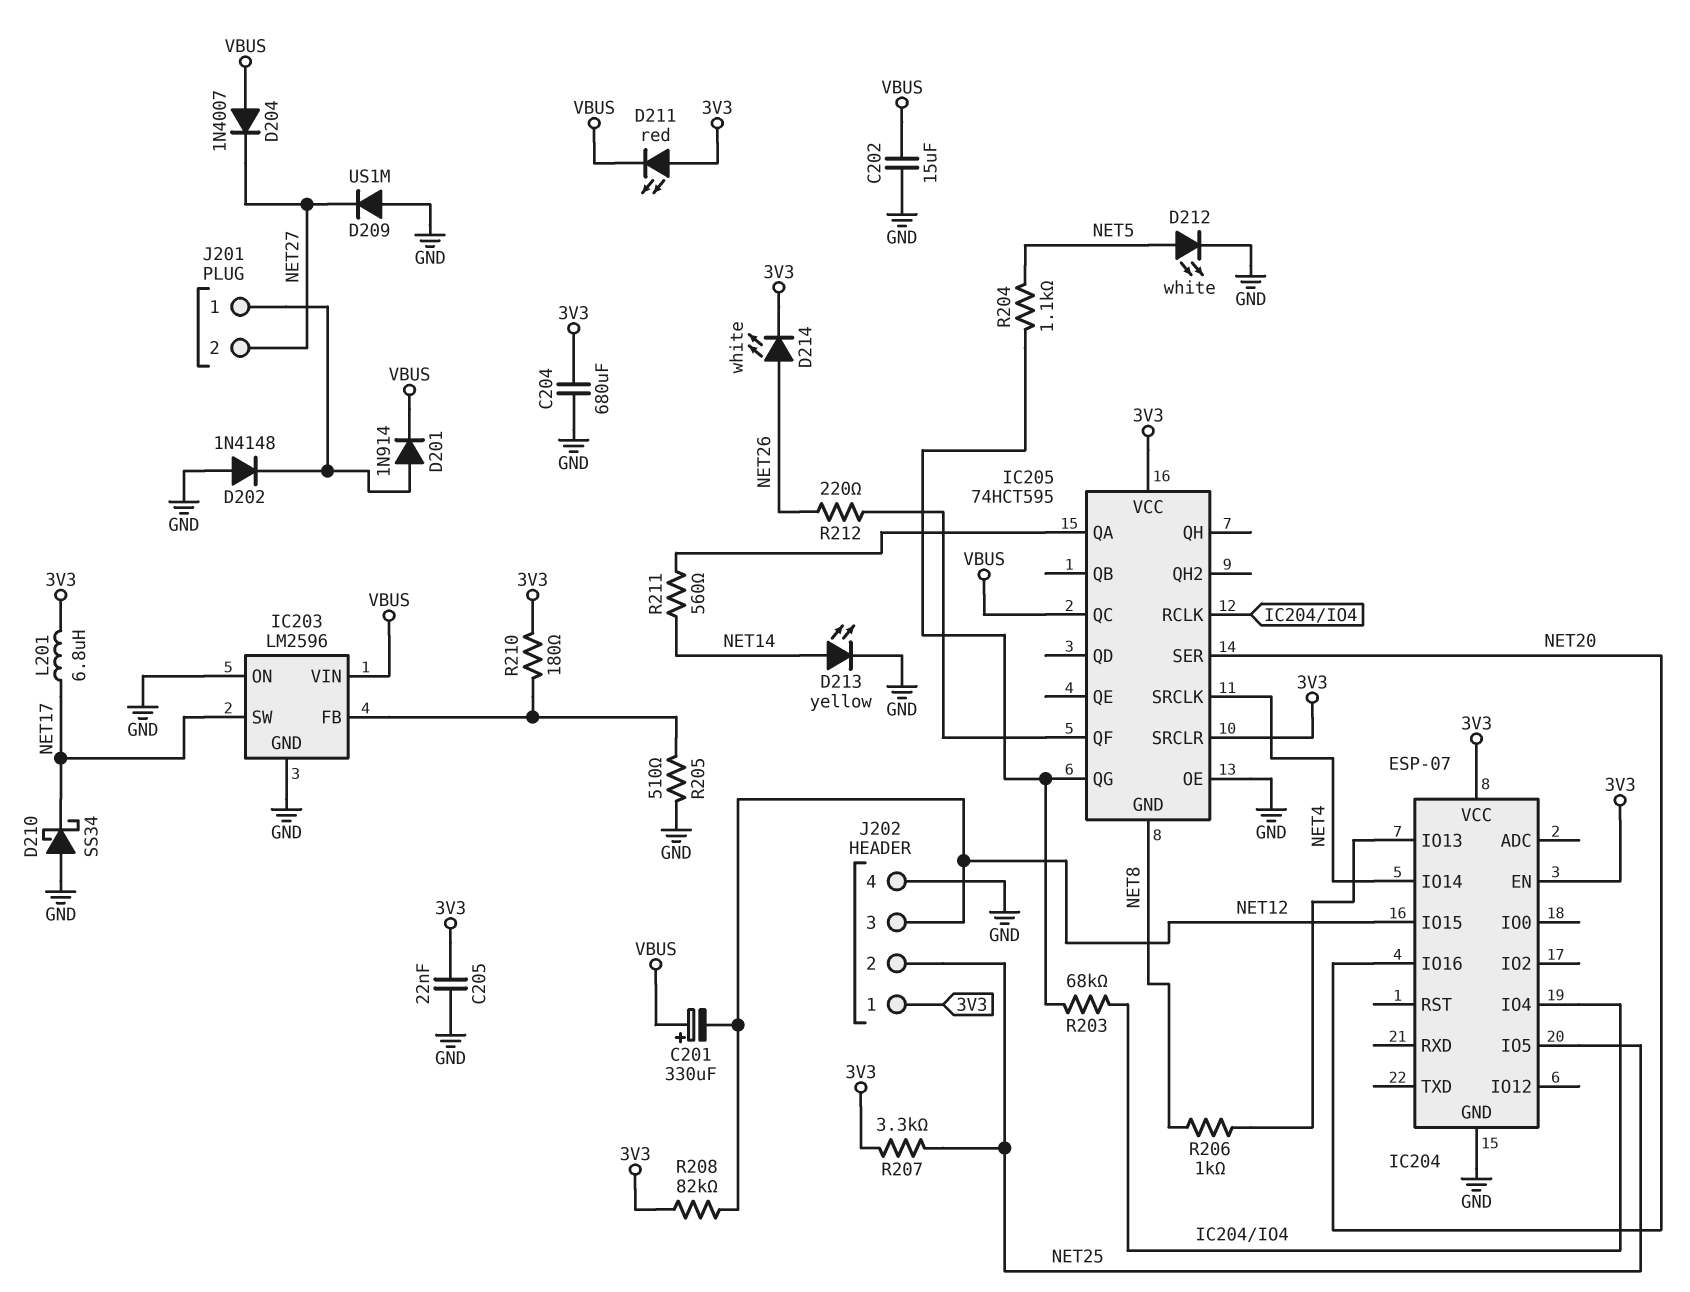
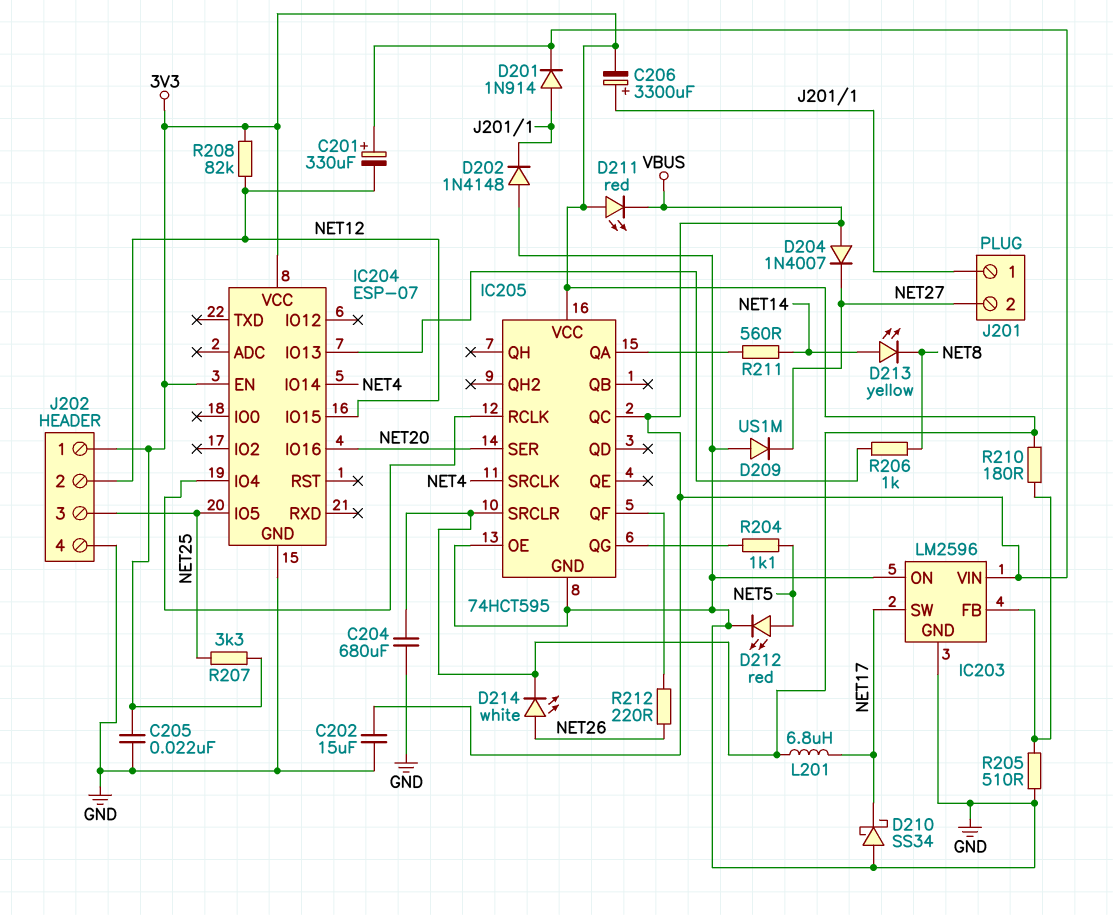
C206: none -> 3300uF (plus J201/1, minus 3V3)
D212: LED white (A NET5, K GND) -> LED red (A NET5, K GND)
D213: LED yellow (A NET14, K GND) -> LED yellow (A NET14, K NET8)
IC205 pin GND: NET8 -> GND
J202 pin 2: NET25 -> NET12
J202 pin 3: NET12 -> NET25
R203: 68k (IC204/IO4, IC205/QG) -> none

